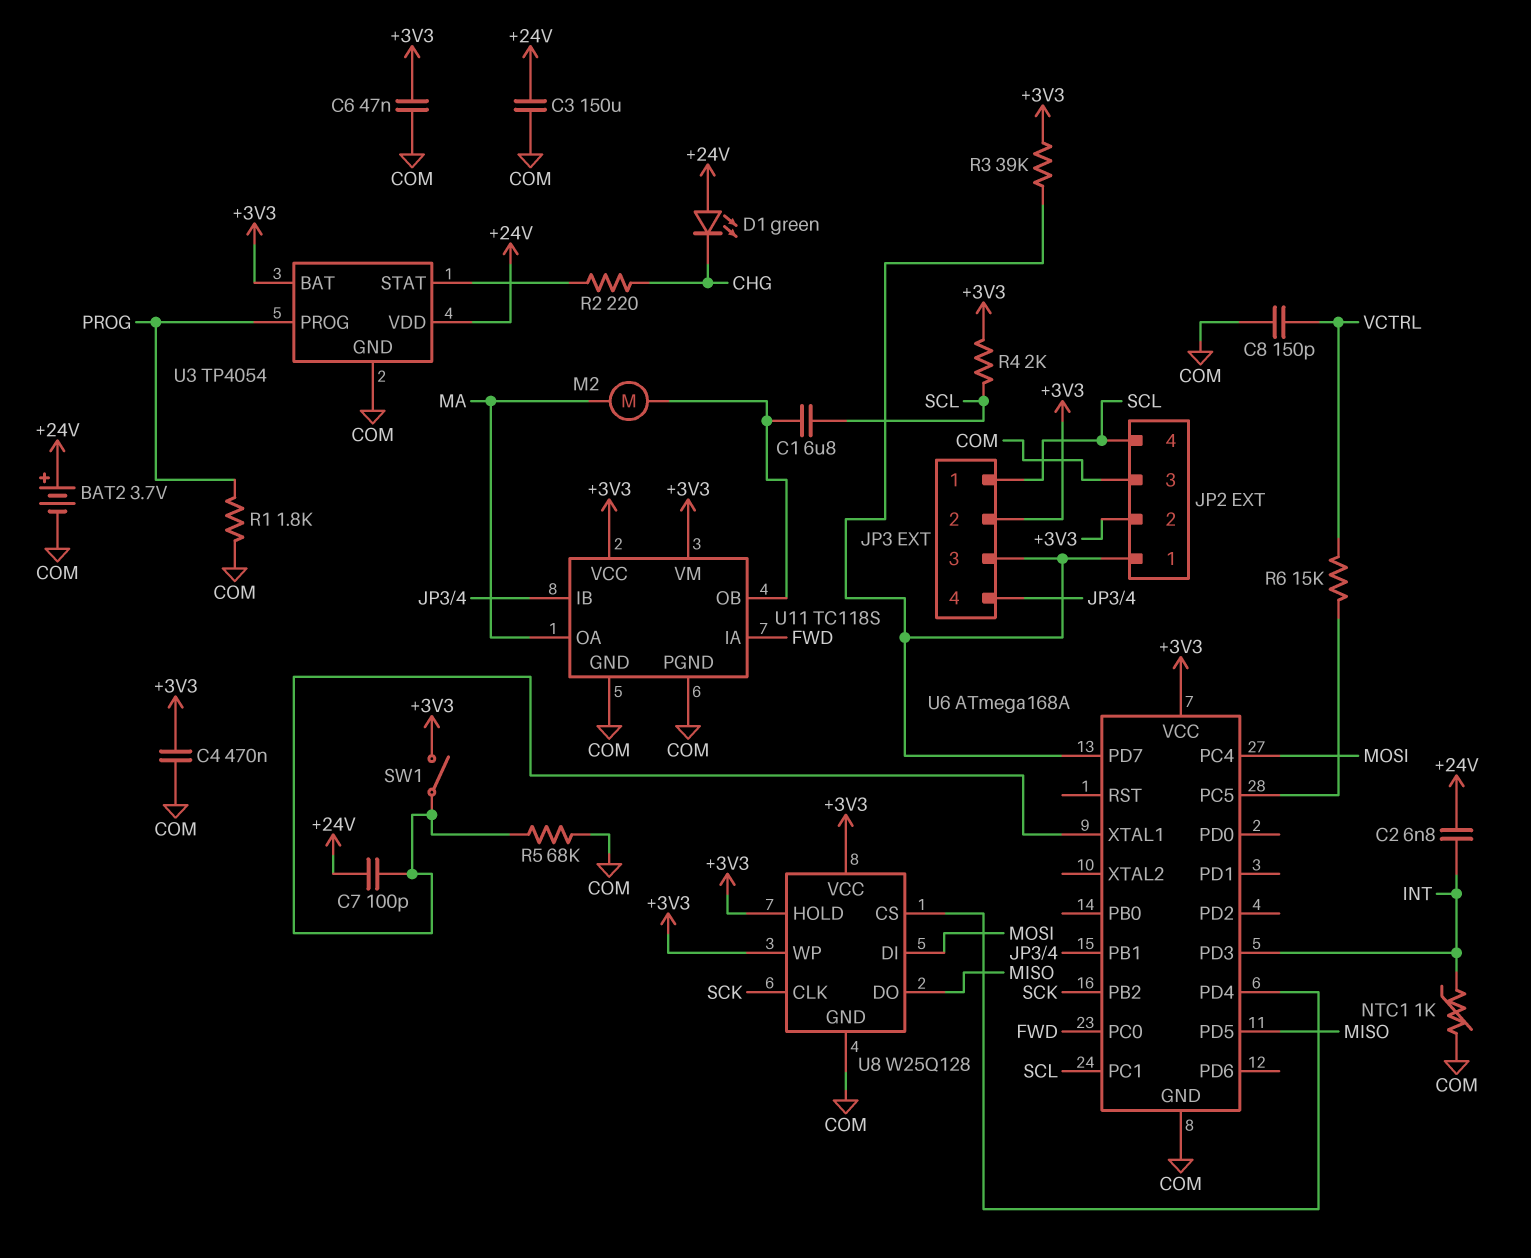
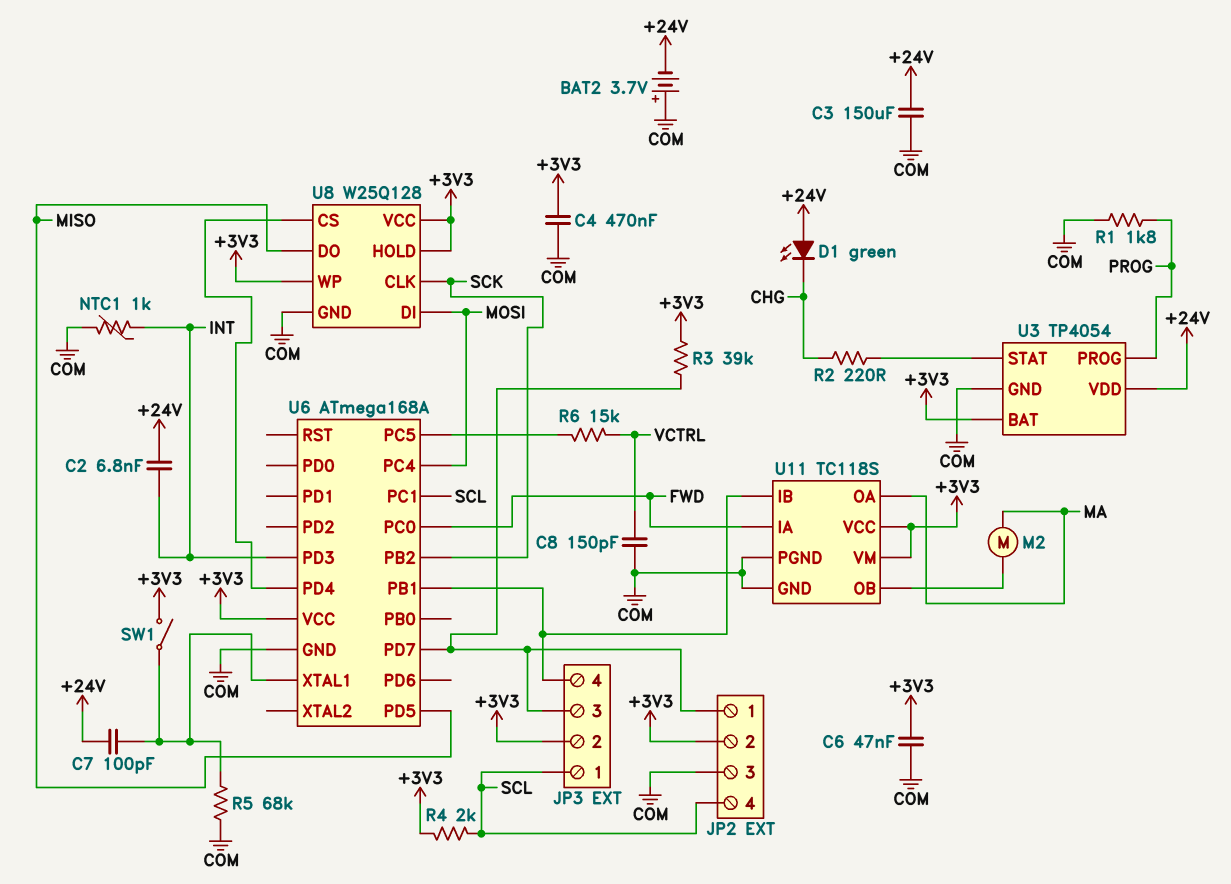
BAT2: 3.7V (plus +24V, minus COM) -> 3.7V (plus COM, minus +24V)
C1: 6.8uF (SCL, U11/OB) -> none

